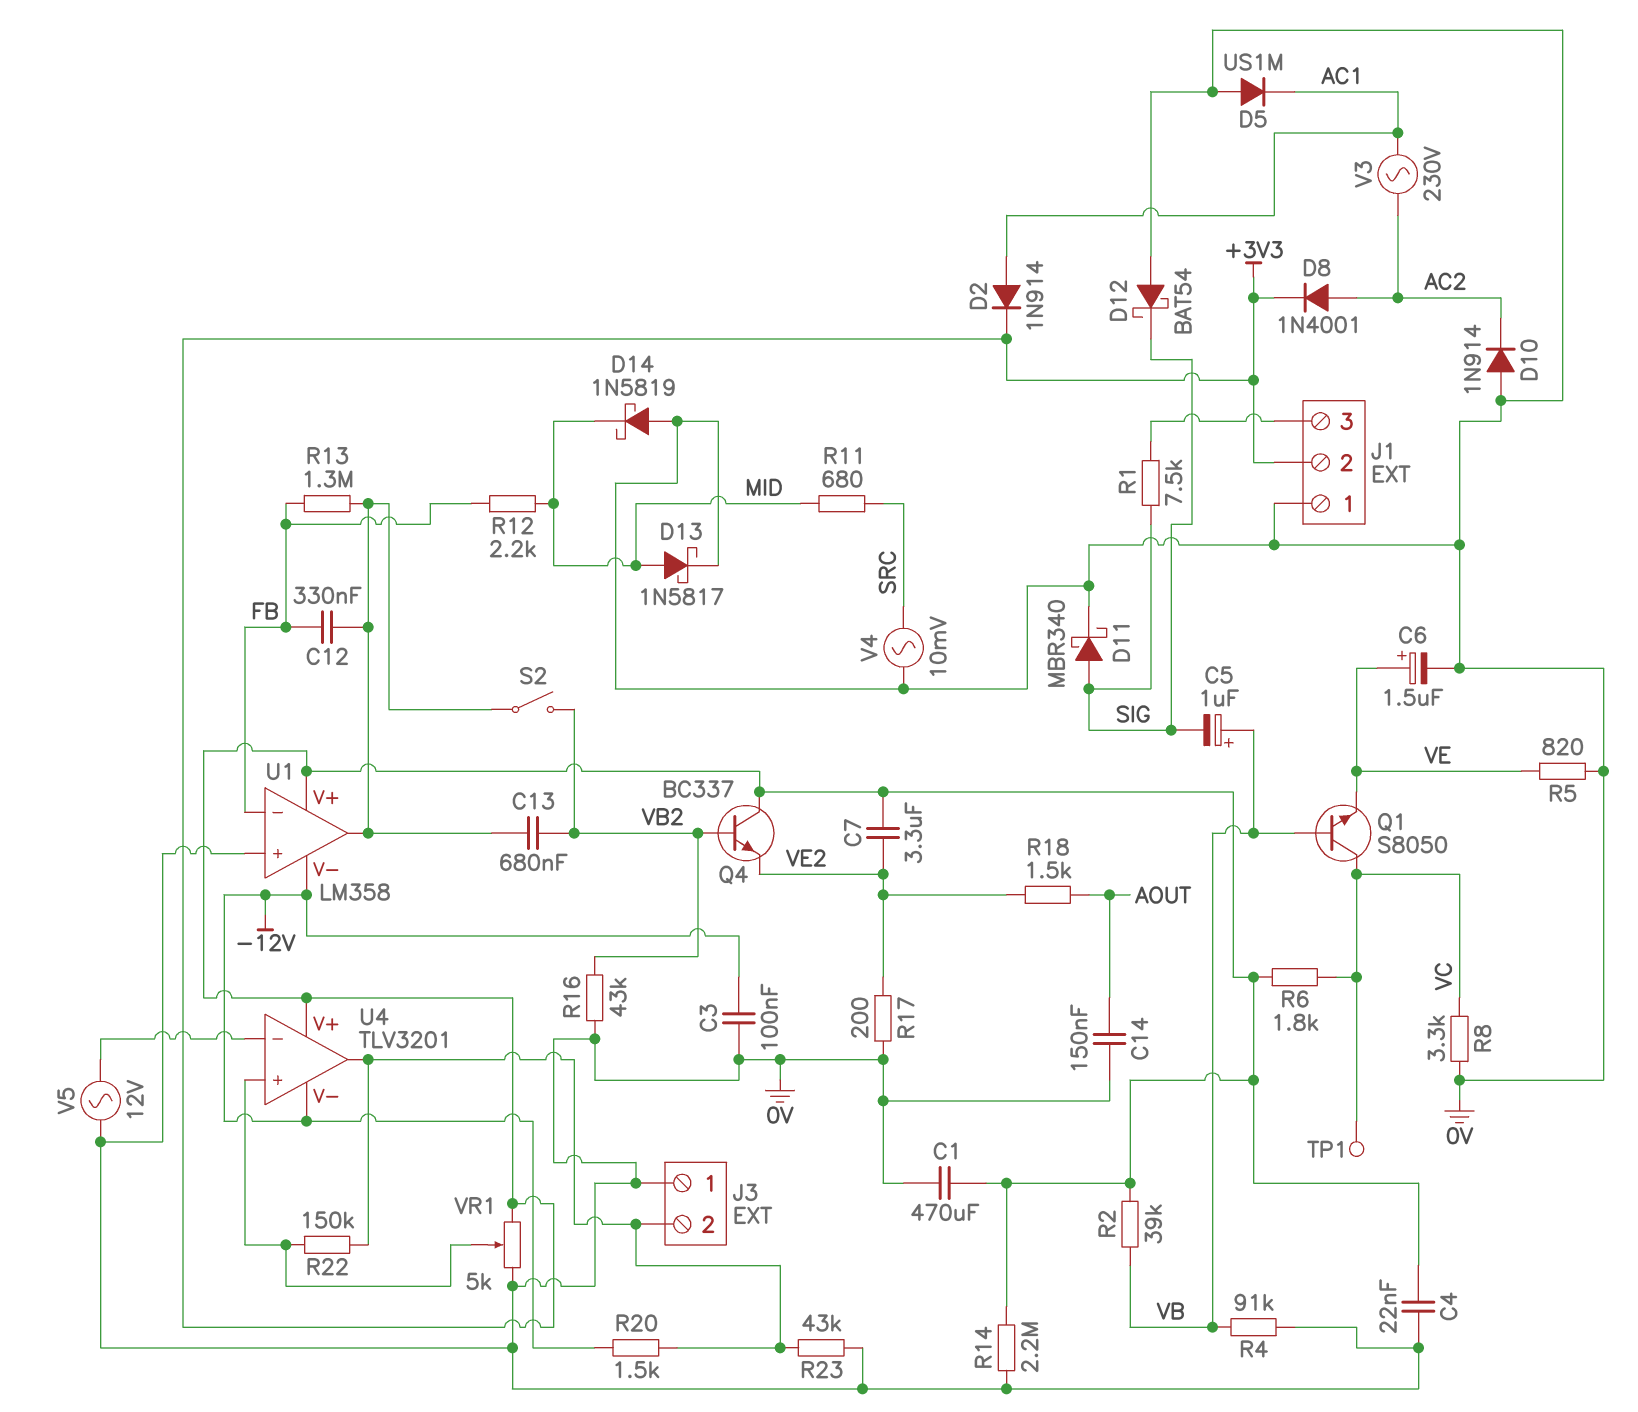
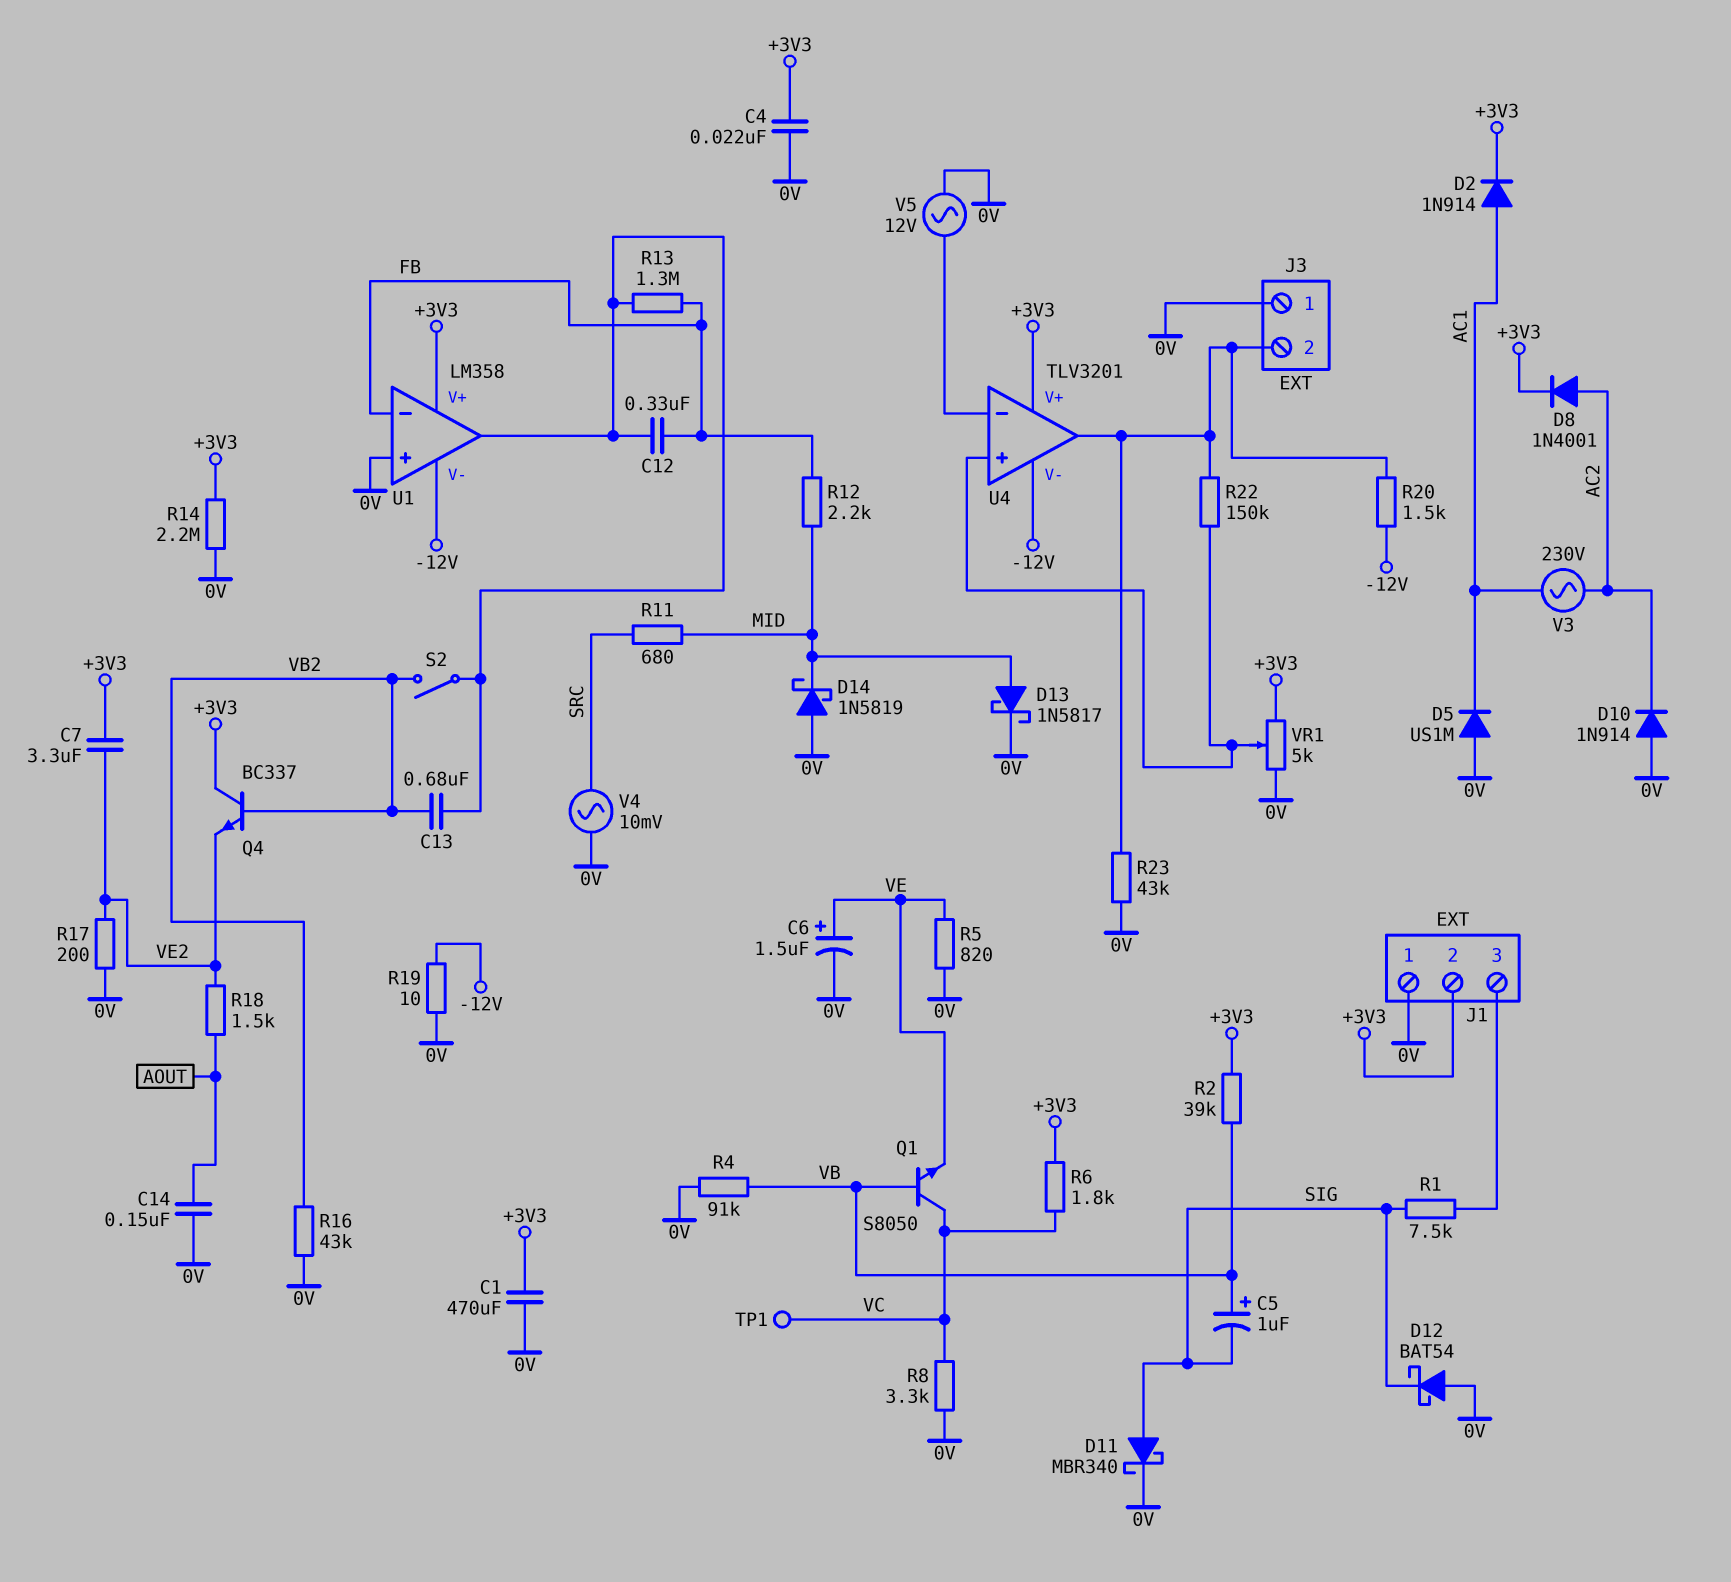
C3: 100nF (-12V, 0V) -> none
R19: none -> 10 (-12V, 0V)

